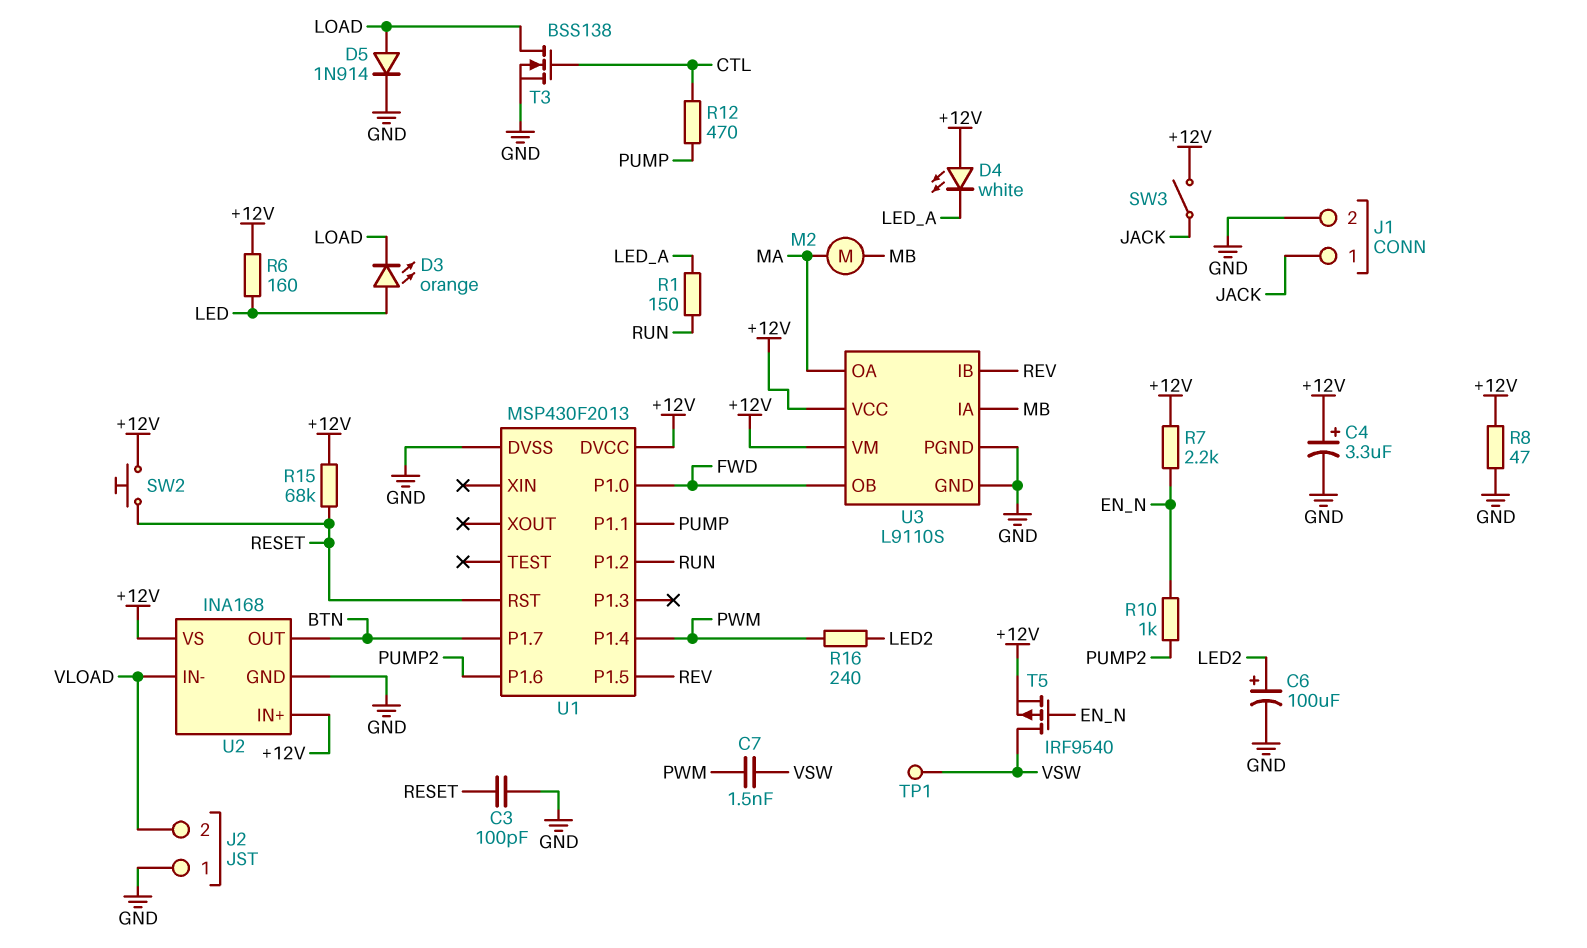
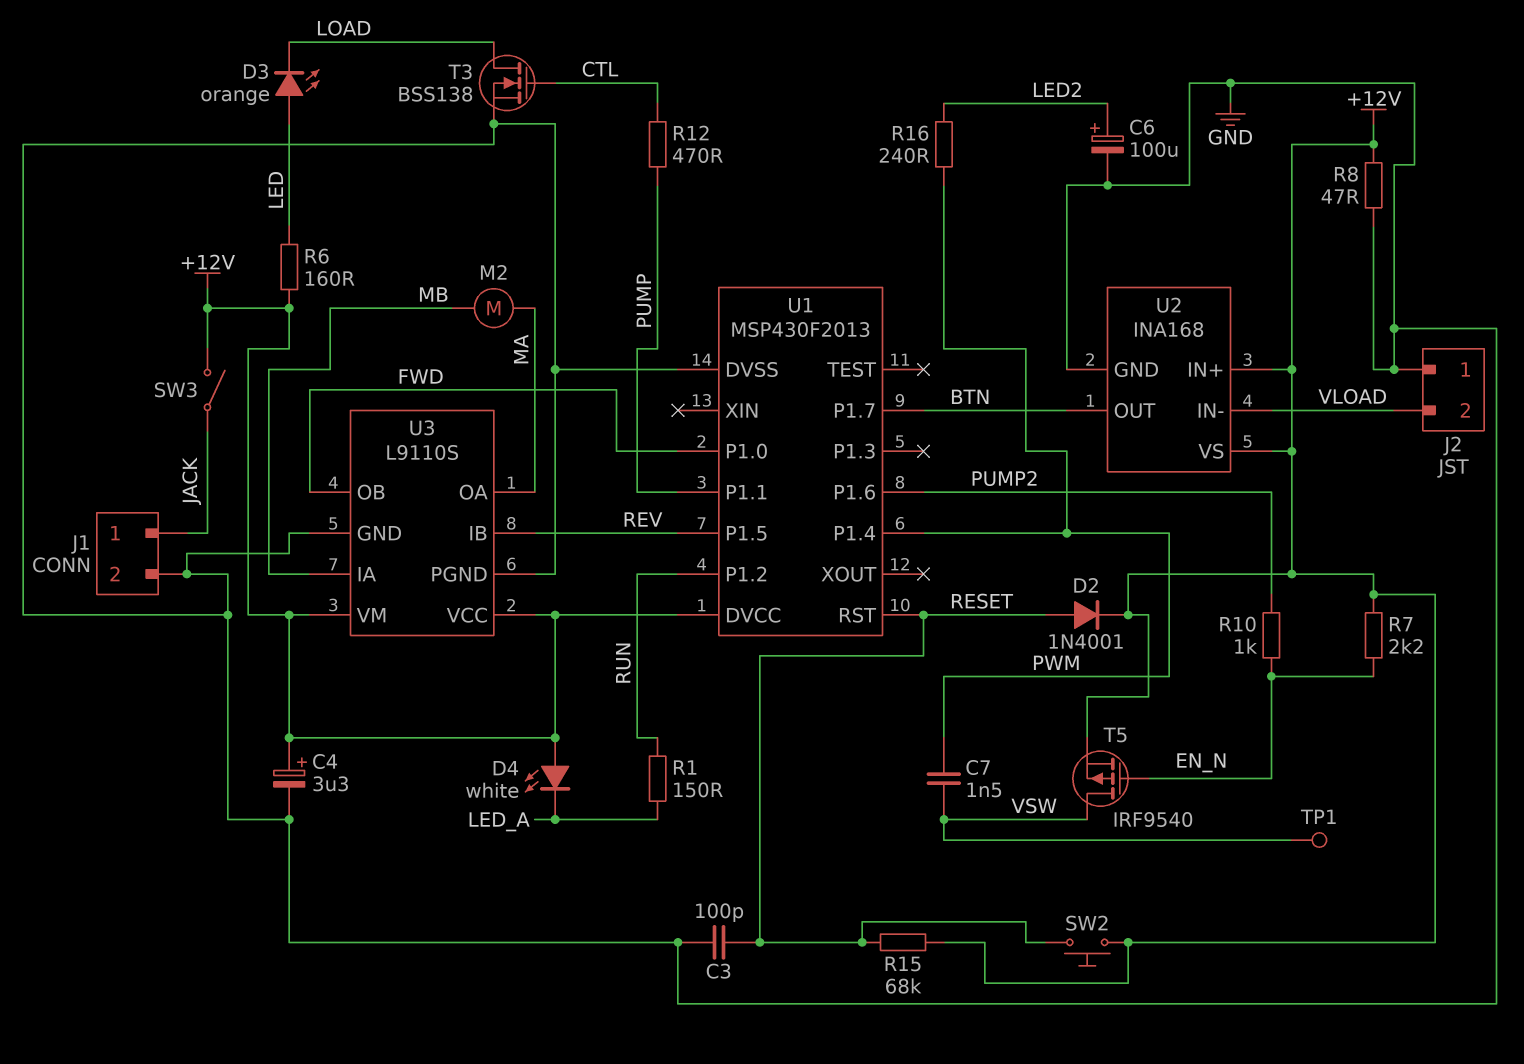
D2: none -> diode 1N4001 (A RESET, K +12V)
D5: diode 1N914 (A LOAD, K GND) -> none

